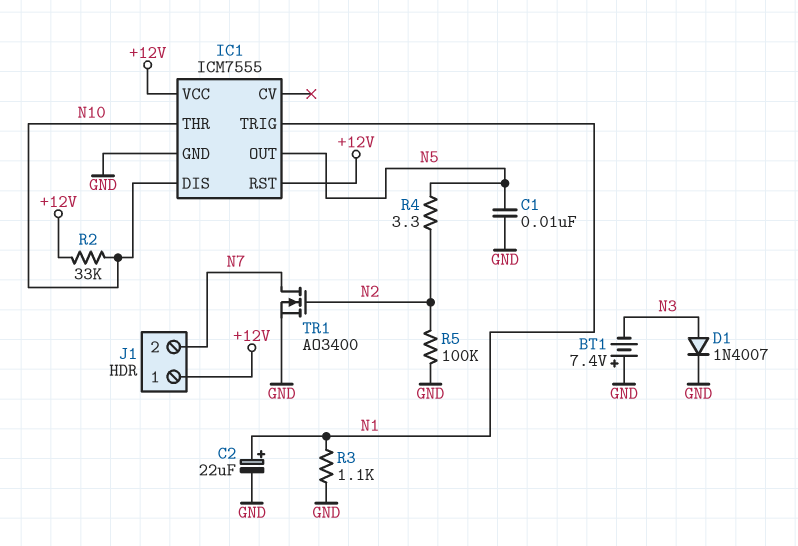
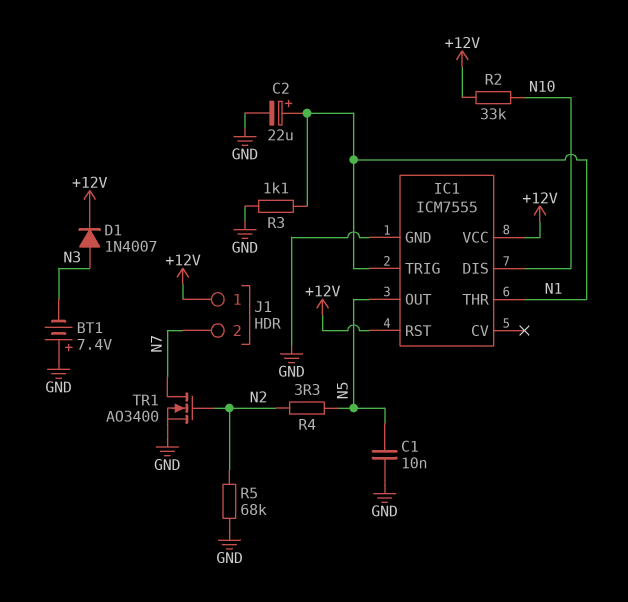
D1: diode 1N4007 (A N3, K GND) -> diode 1N4007 (A N3, K +12V)
IC1 pin THR: N10 -> N1
R5: 100k (GND, N2) -> 68k (GND, N2)

